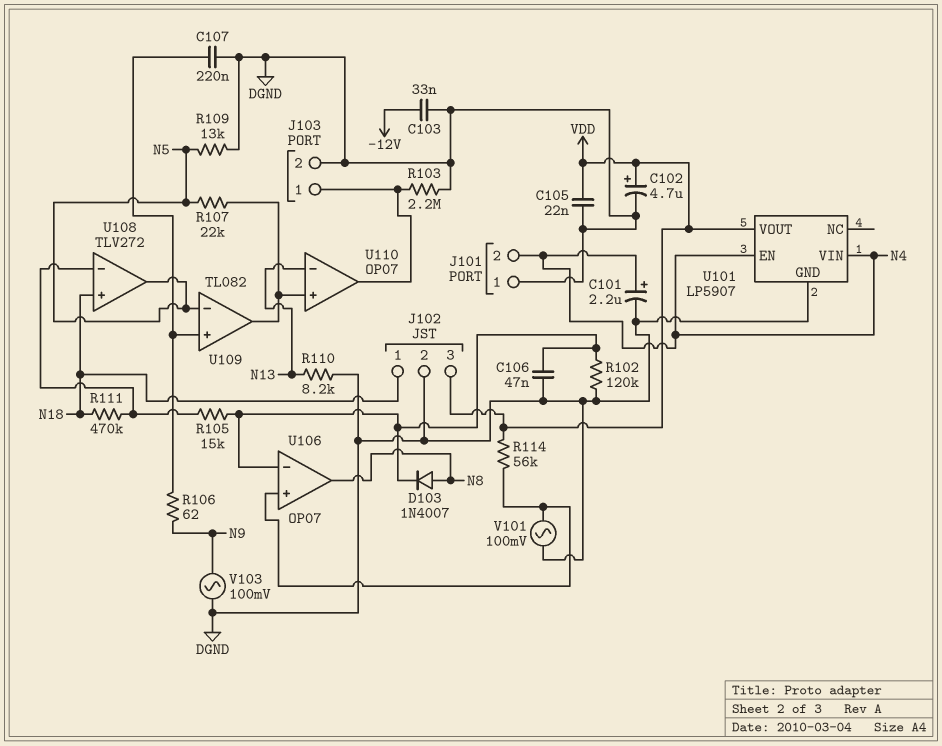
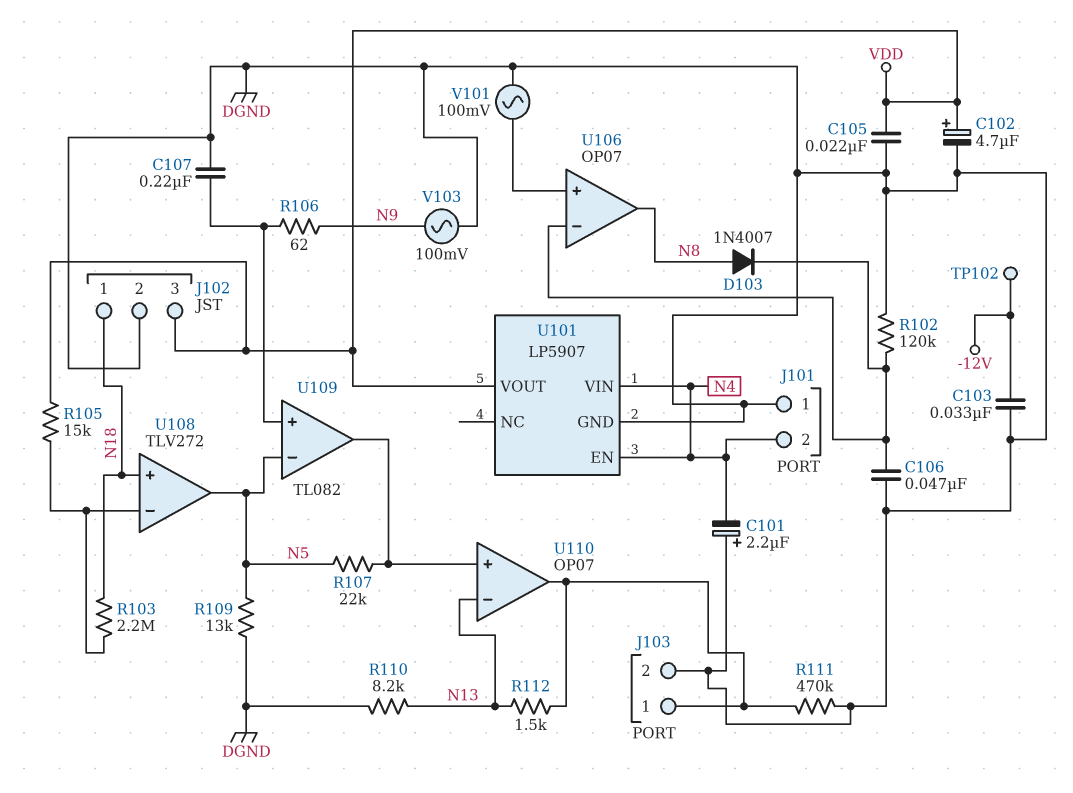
C101: 2.2uF (plus N4, minus DGND) -> 2.2uF (plus DGND, minus N4)
R103: 2.2M (DGND, J103/1) -> 2.2M (N18, U108/in-)
R105: 15k (U106/in-, U108/in-) -> 15k (U108/in-, VDD)
R111: 470k (N18, U108/in-) -> 470k (DGND, J103/1)
R112: none -> 1.5k (J103/1, N13)
R114: 56k (U106/in+, VDD) -> none
TP102: none -> test point (-12V)

